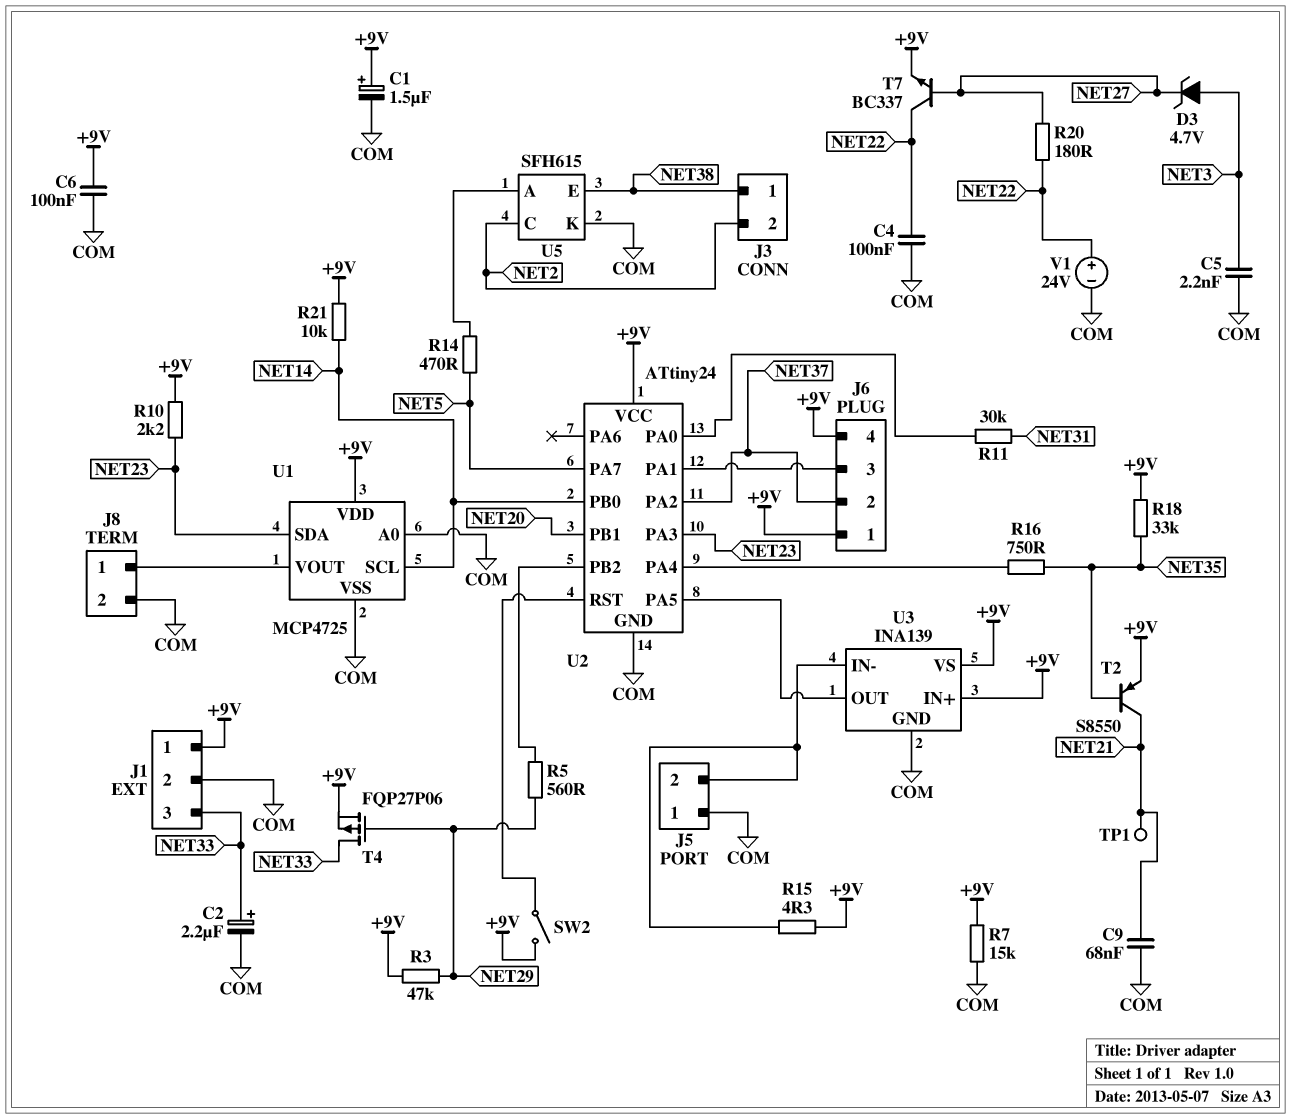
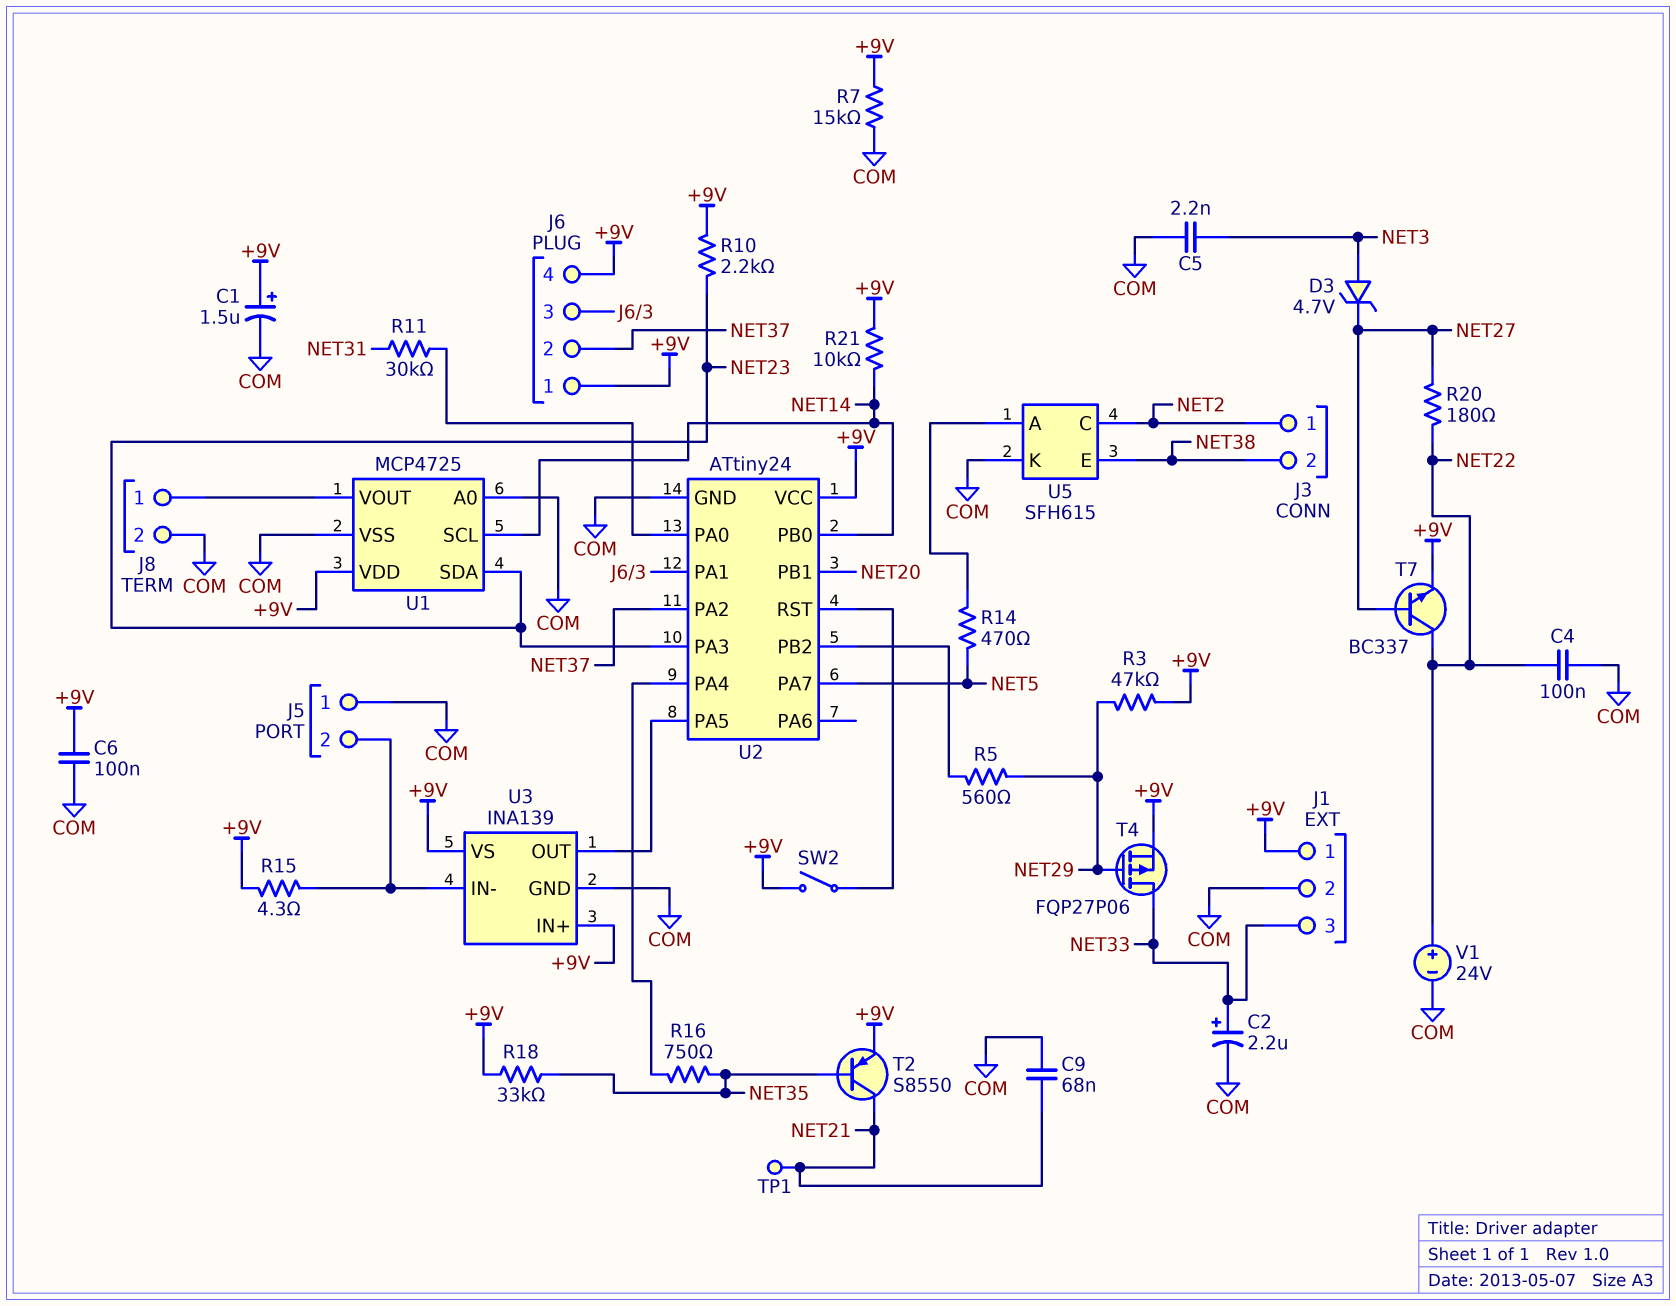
J3 pin 1: NET38 -> NET2
J3 pin 2: NET2 -> NET38

